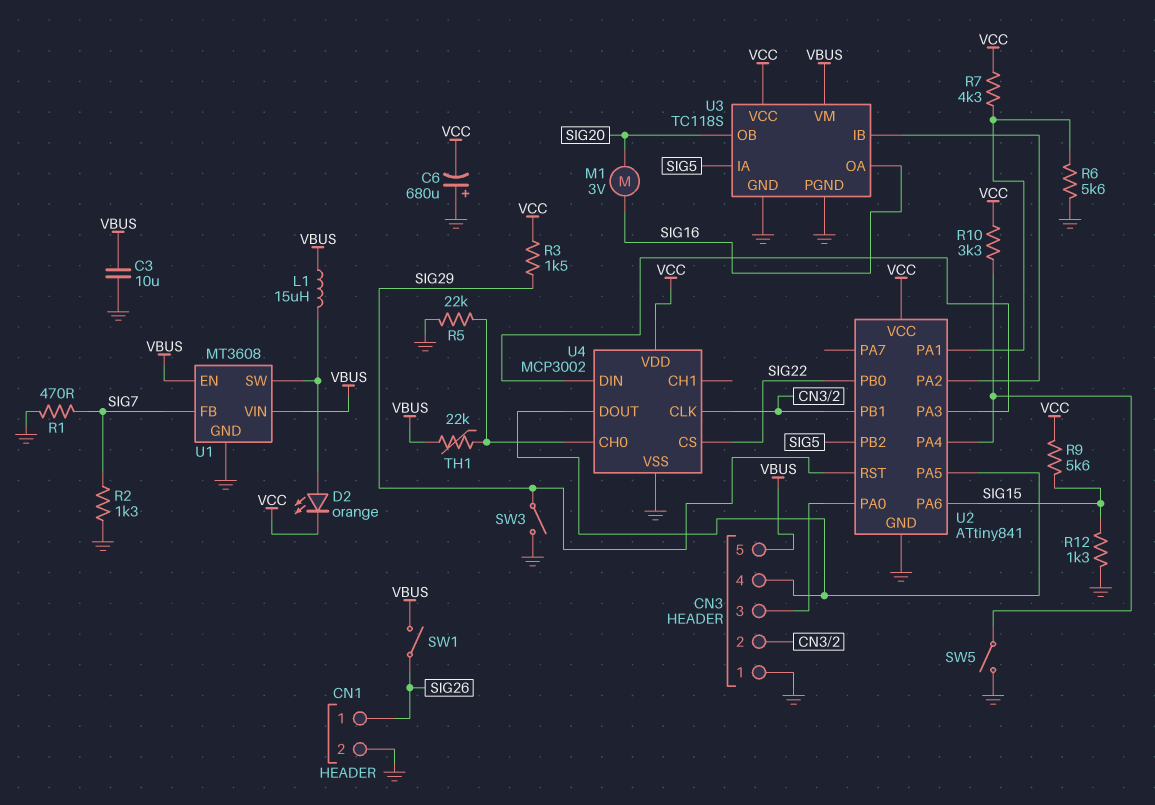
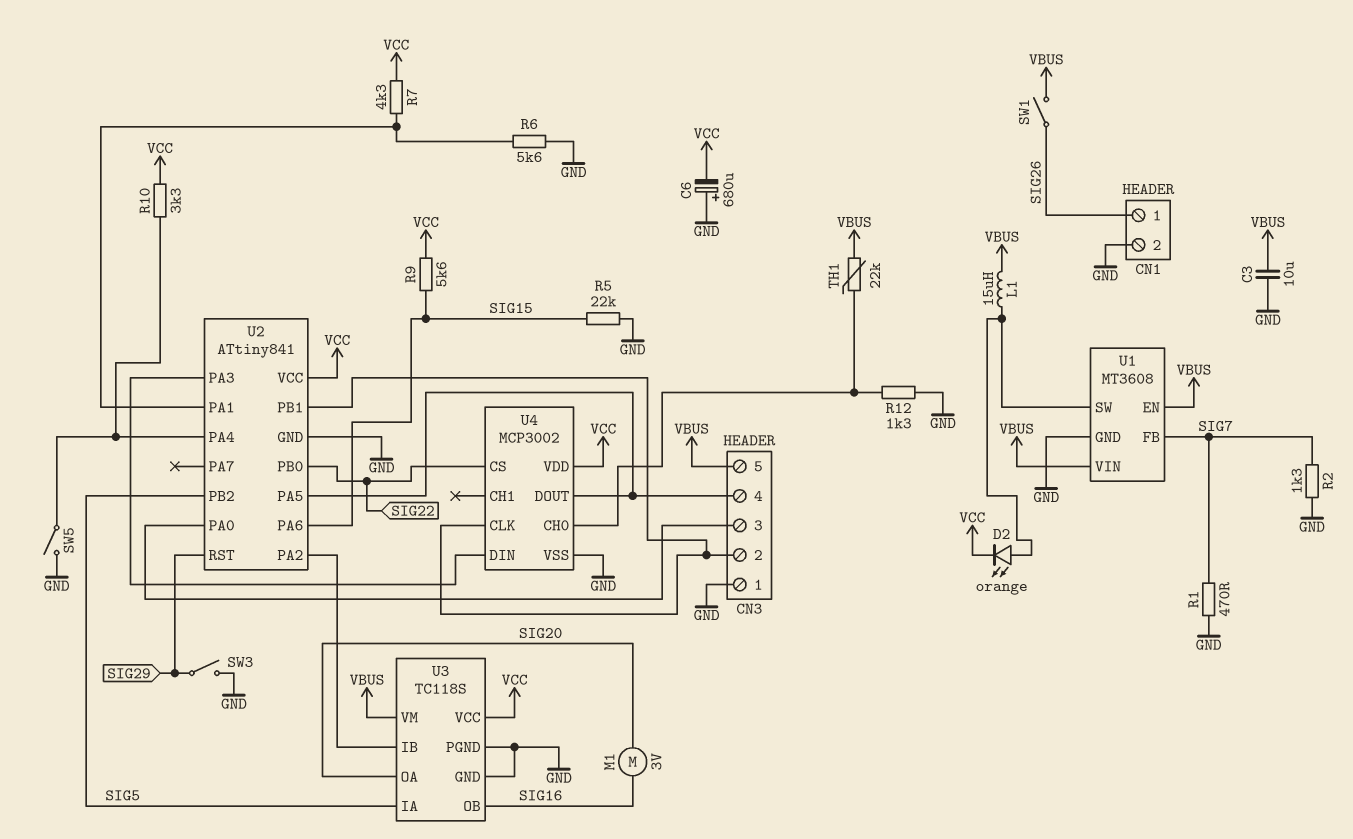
R3: 1.5k (SIG29, VCC) -> none
R5: 22k (GND, U4/CH0) -> 22k (GND, SIG15)
R12: 1.3k (GND, SIG15) -> 1.3k (GND, U4/CH0)
U3 pin OA: SIG16 -> SIG20
U3 pin OB: SIG20 -> SIG16

